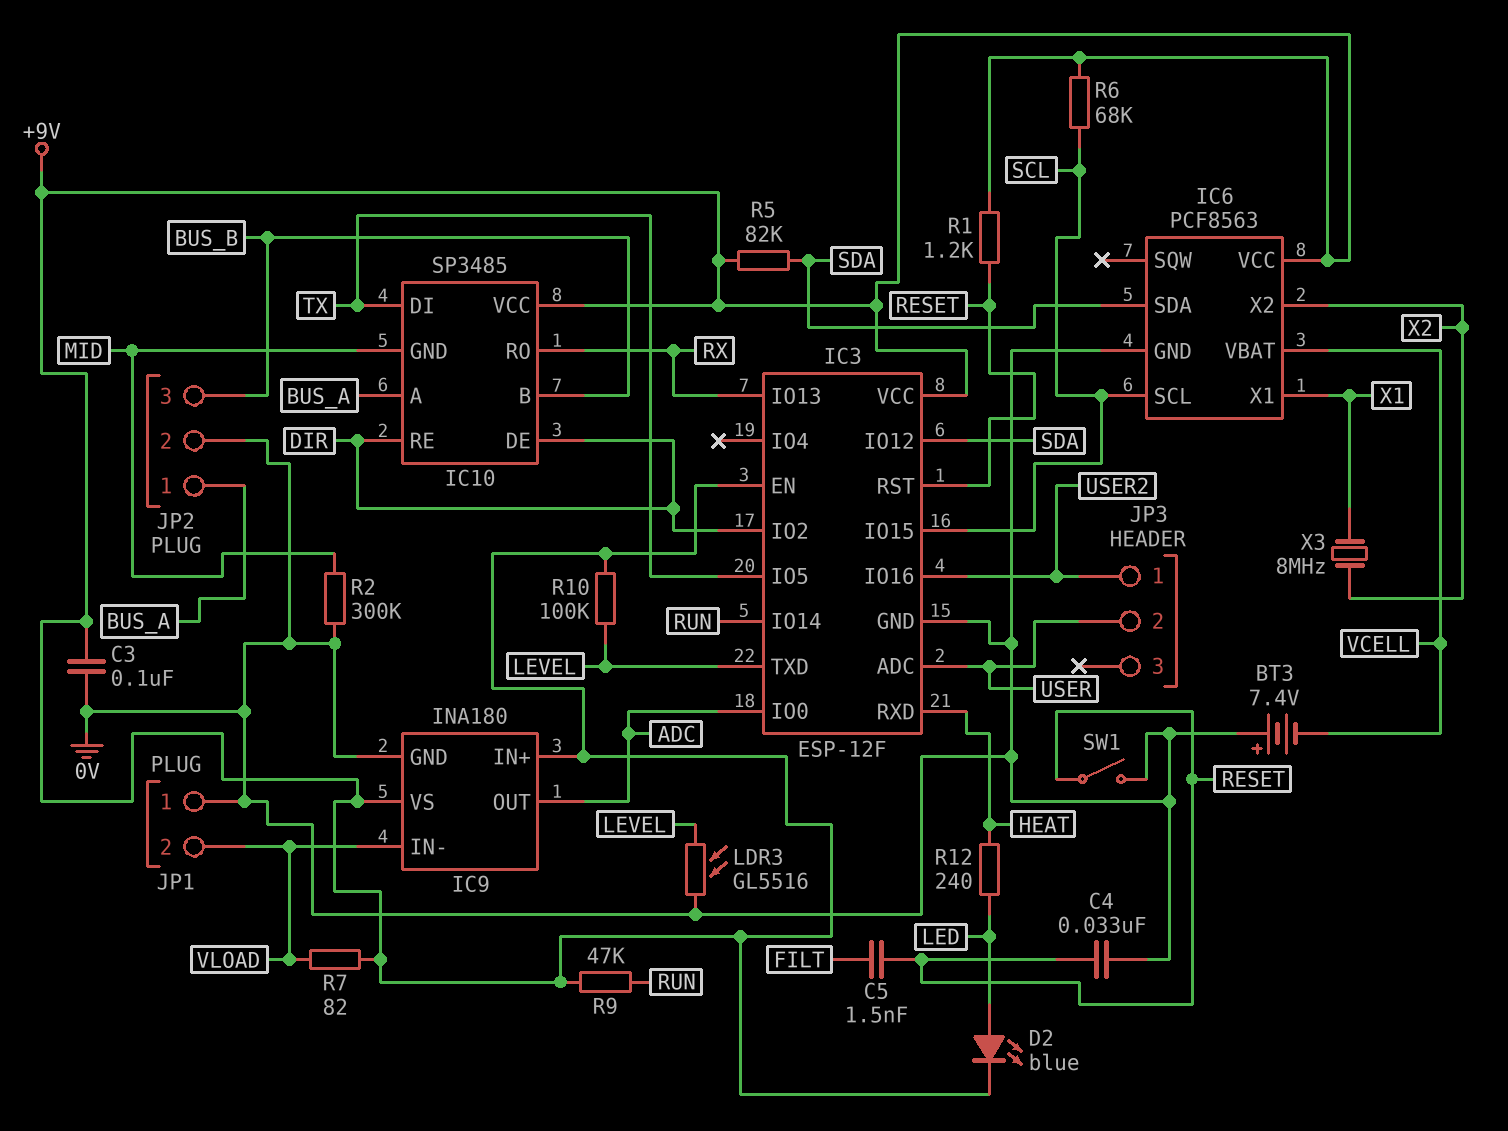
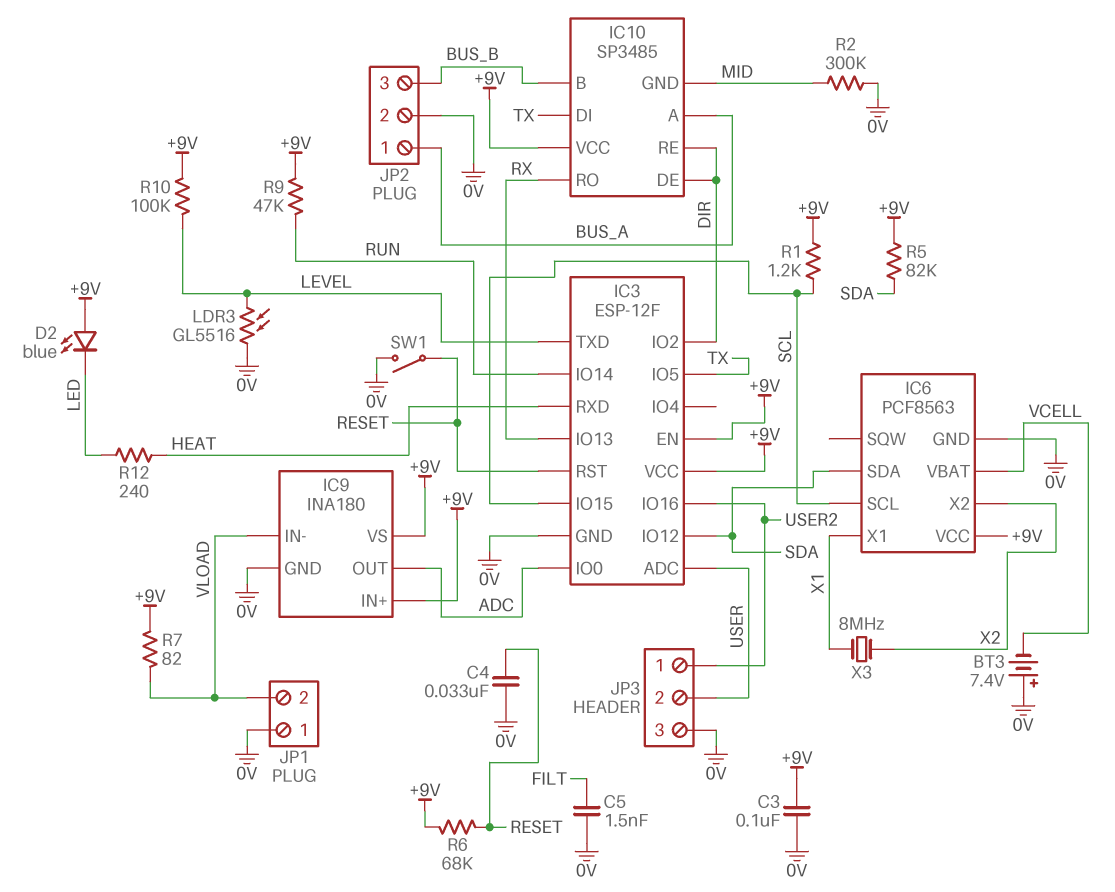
C5: 1.5nF (FILT, RESET) -> 1.5nF (0V, FILT)
D2: LED blue (A LED, K +9V) -> LED blue (A +9V, K LED)
JP3 pin 3: none -> 0V
R1: 1.2k (+9V, RESET) -> 1.2k (+9V, SCL)
R6: 68k (+9V, SCL) -> 68k (+9V, RESET)

